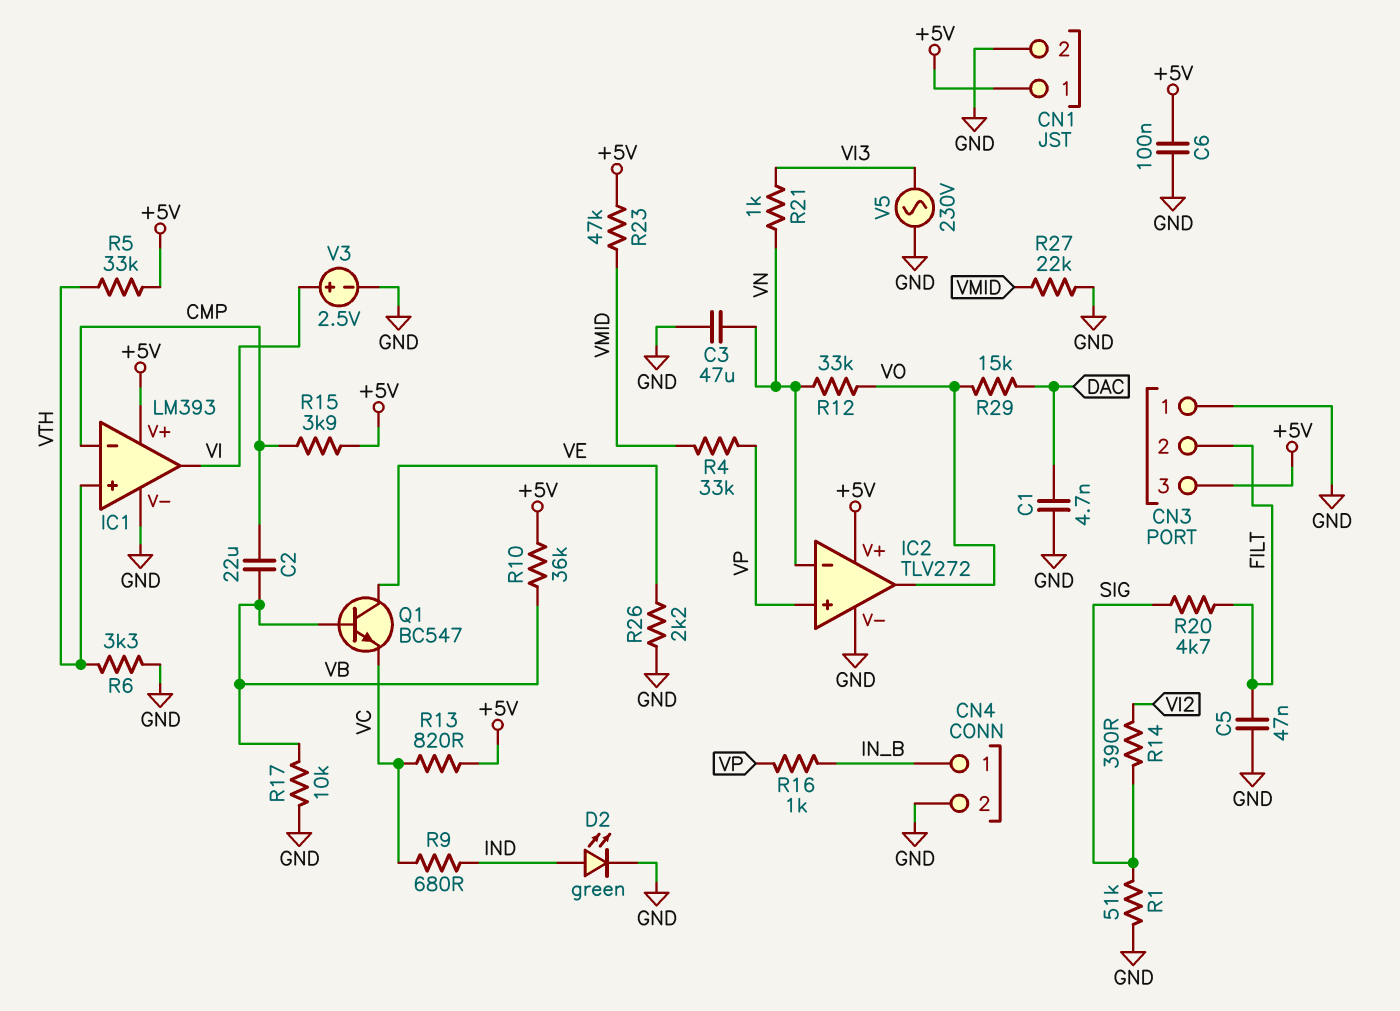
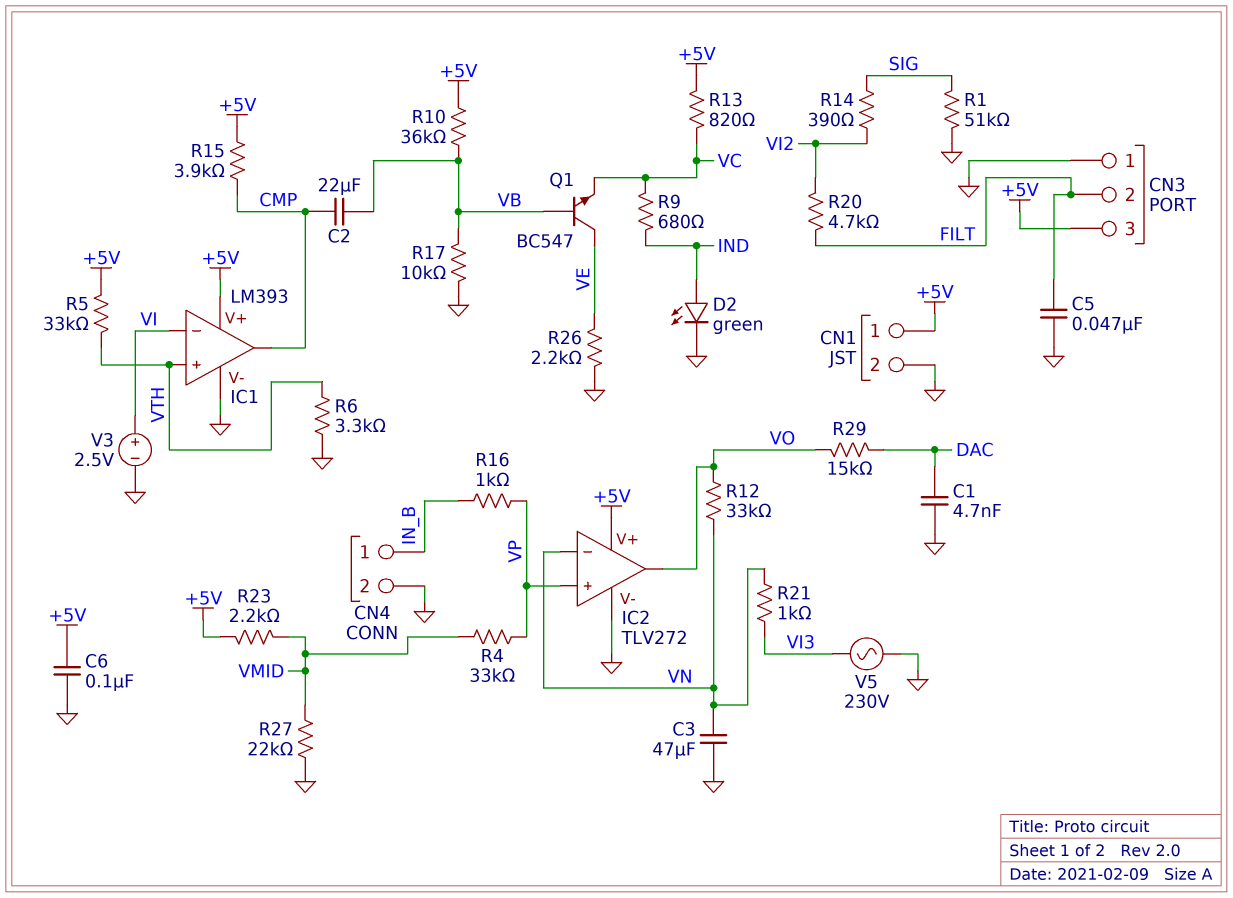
IC1 pin in-: CMP -> VI
IC1 pin out: VI -> CMP
R20: 4.7k (FILT, SIG) -> 4.7k (FILT, VI2)
R23: 47k (+5V, VMID) -> 2.2k (+5V, VMID)

